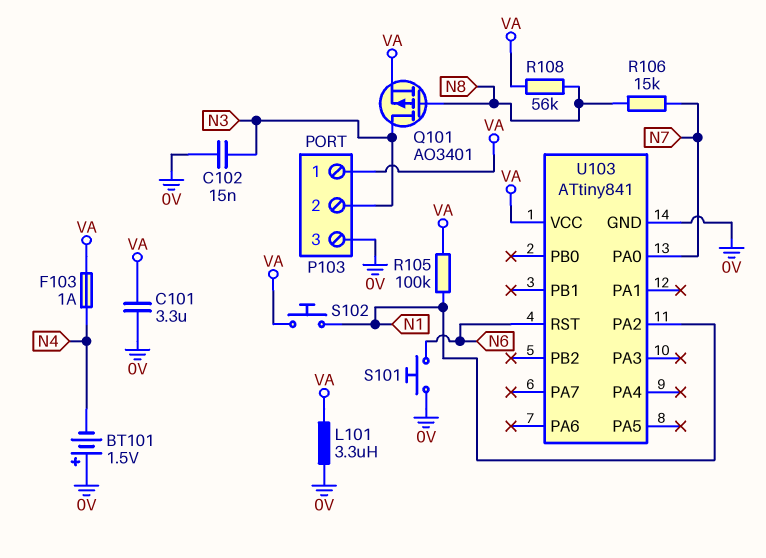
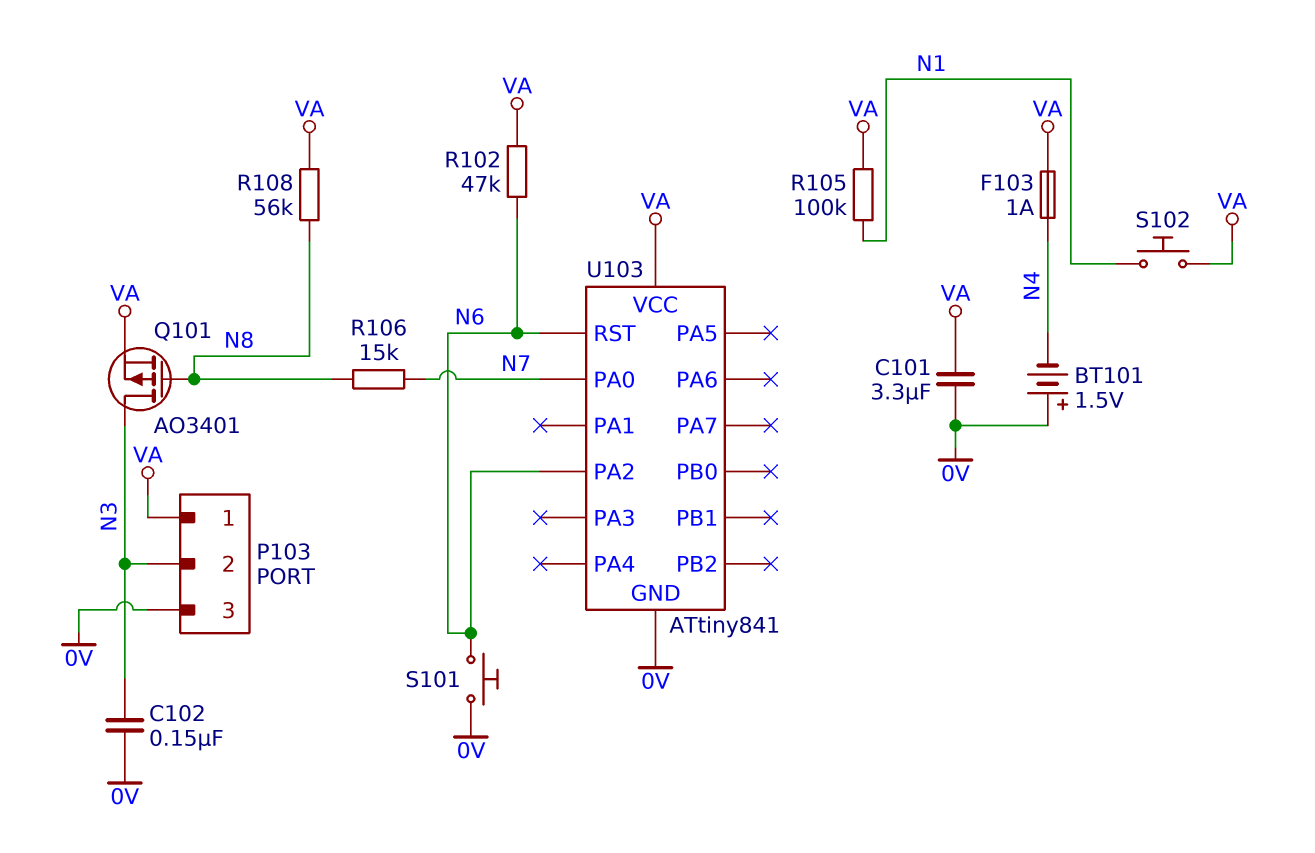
C102: 15nF (0V, N3) -> 150nF (0V, N3)
L101: 3.3uH (0V, VA) -> none
R102: none -> 47k (N6, VA)
U103 pin PA2: N1 -> N6

